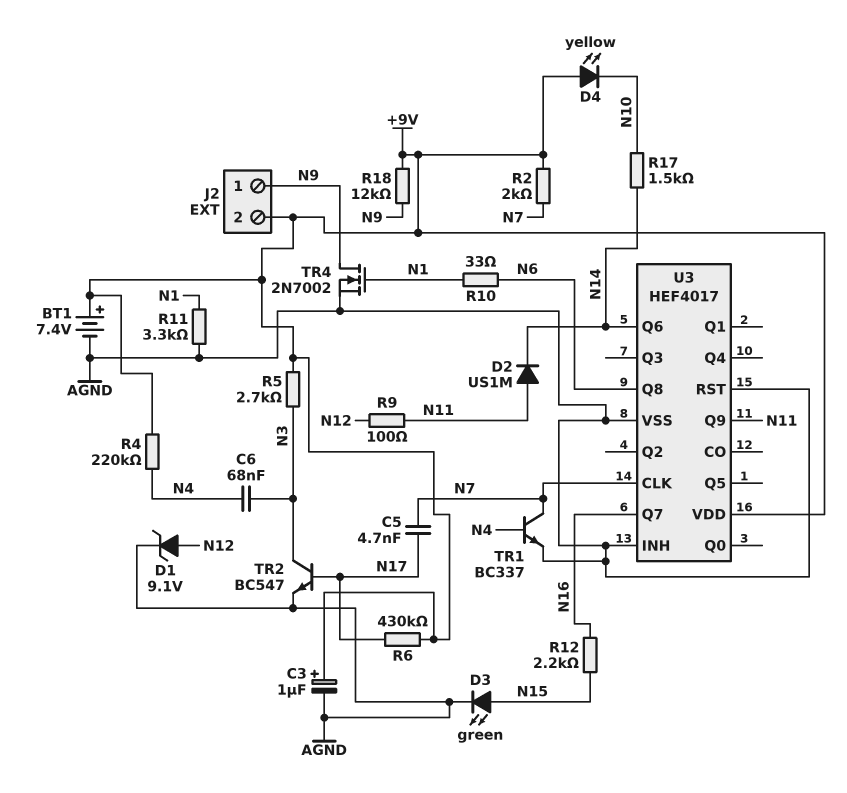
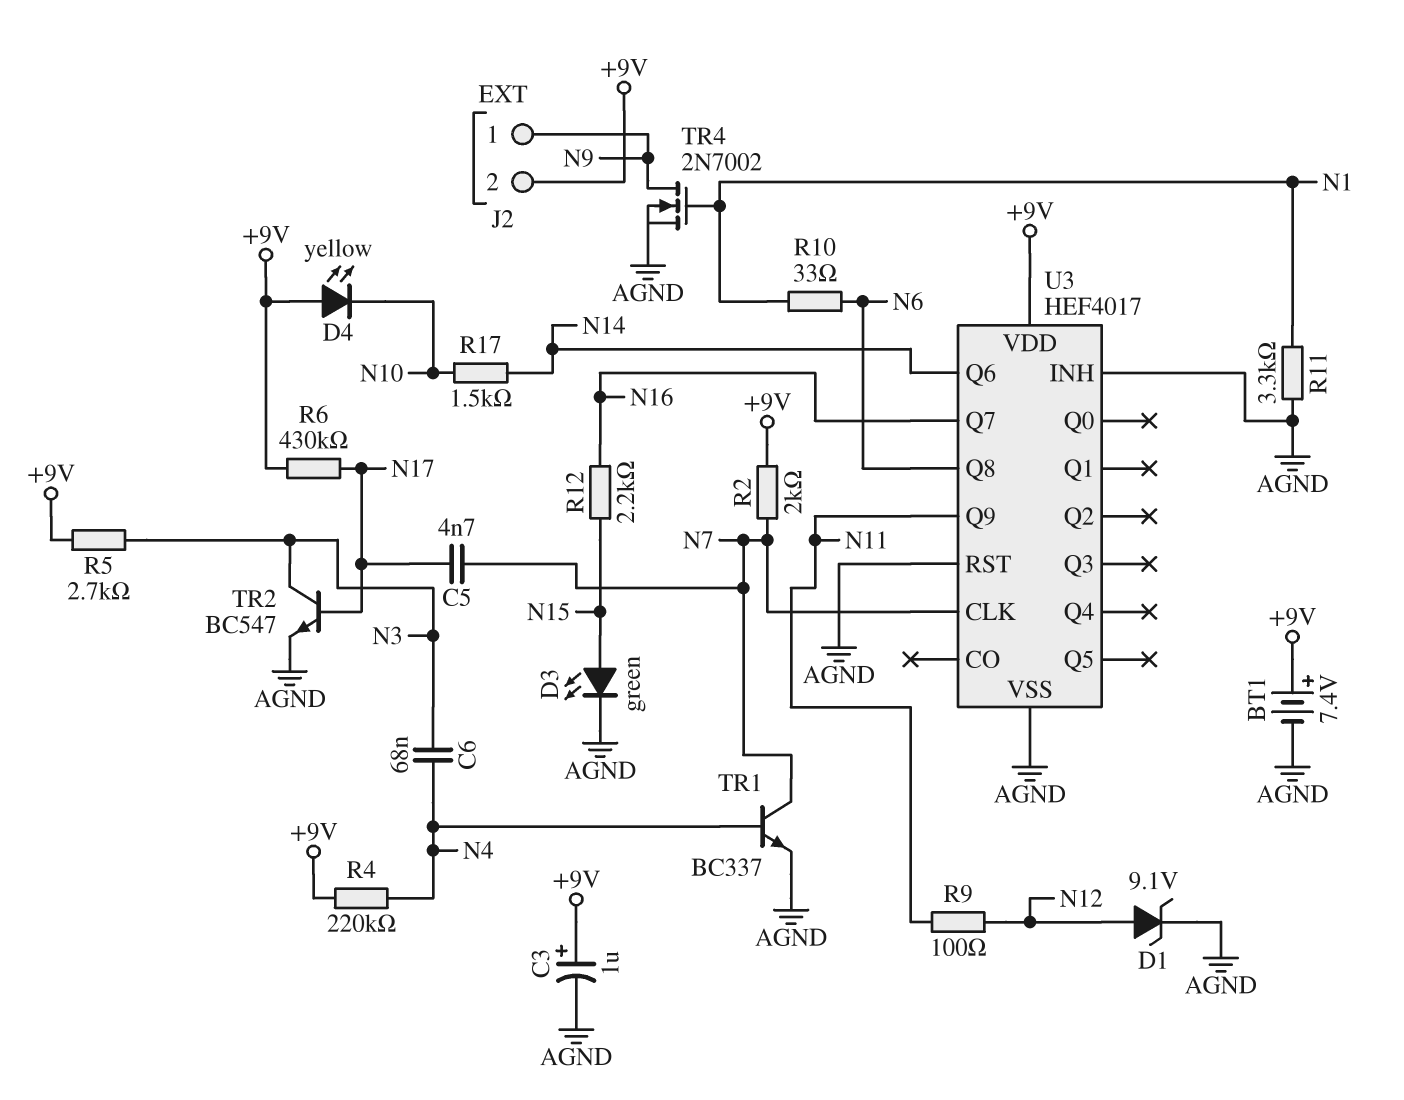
D2: diode US1M (A N11, K N14) -> none
R18: 12k (+9V, N9) -> none

